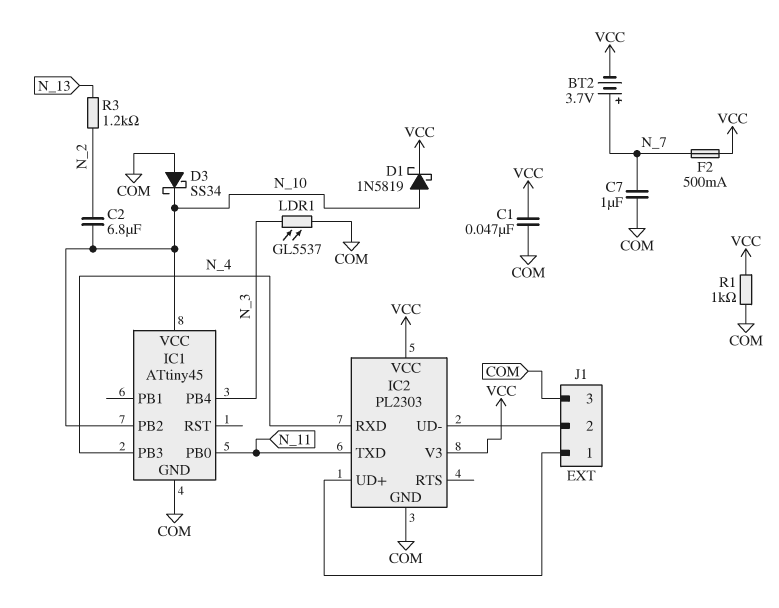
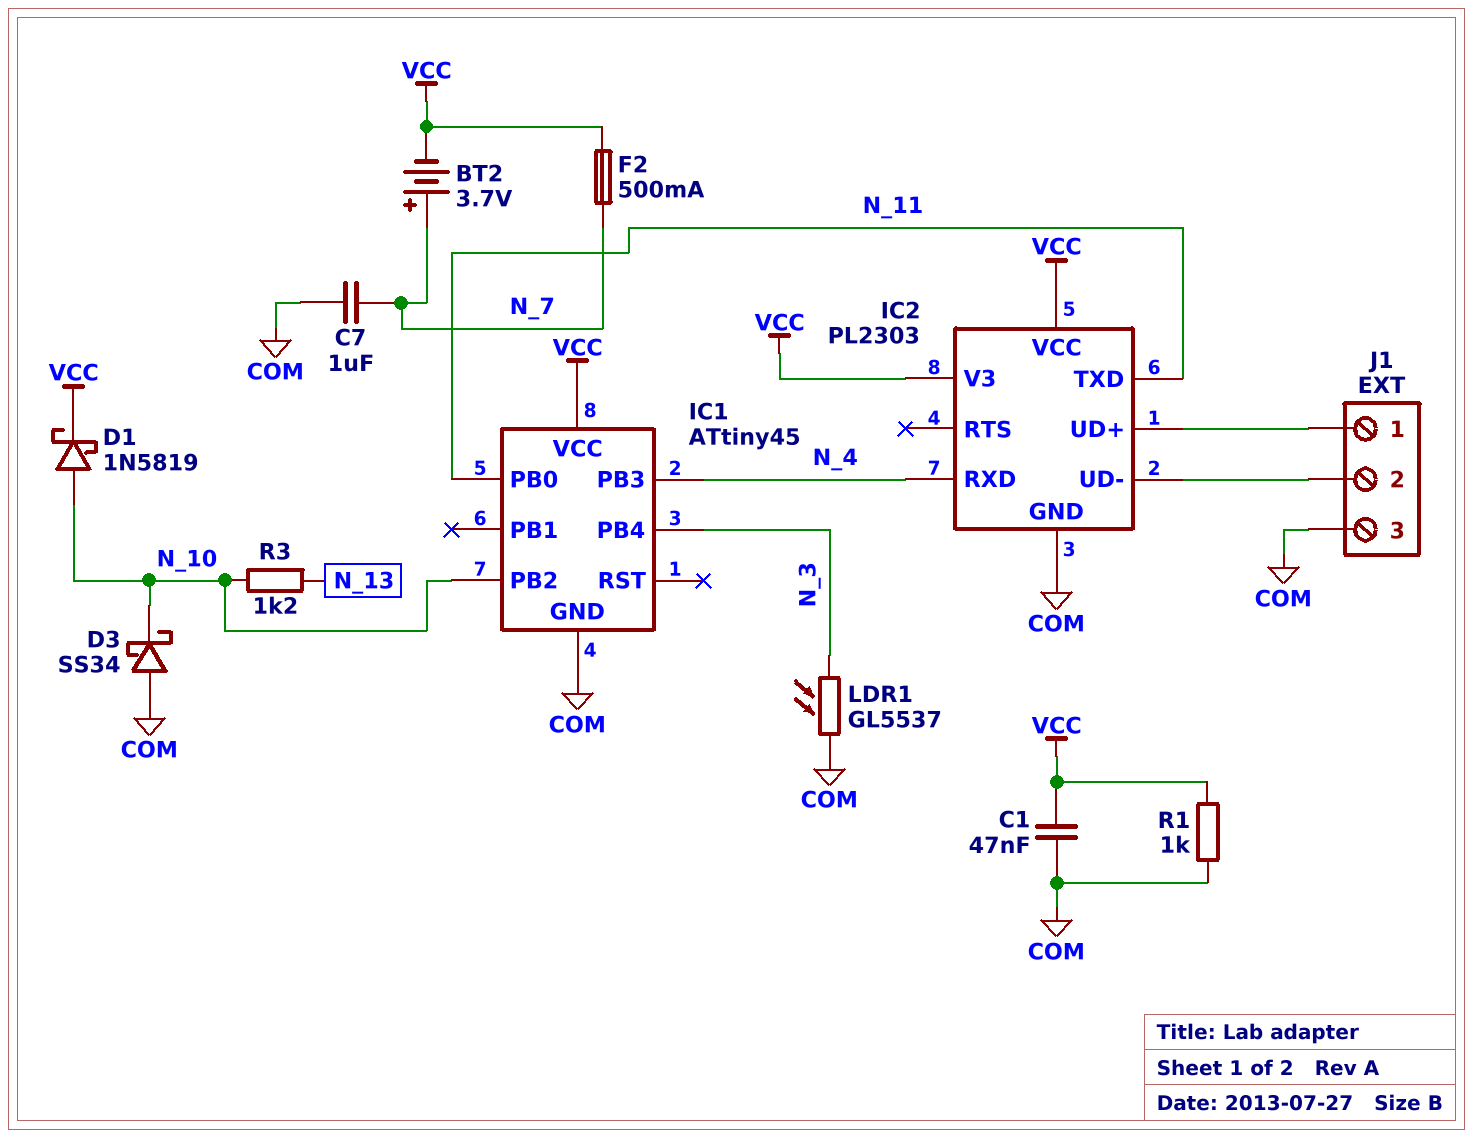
C2: 6.8uF (N_2, N_10) -> none
IC1 pin VCC: N_10 -> VCC
R3: 1.2k (N_2, N_13) -> 1.2k (N_10, N_13)

